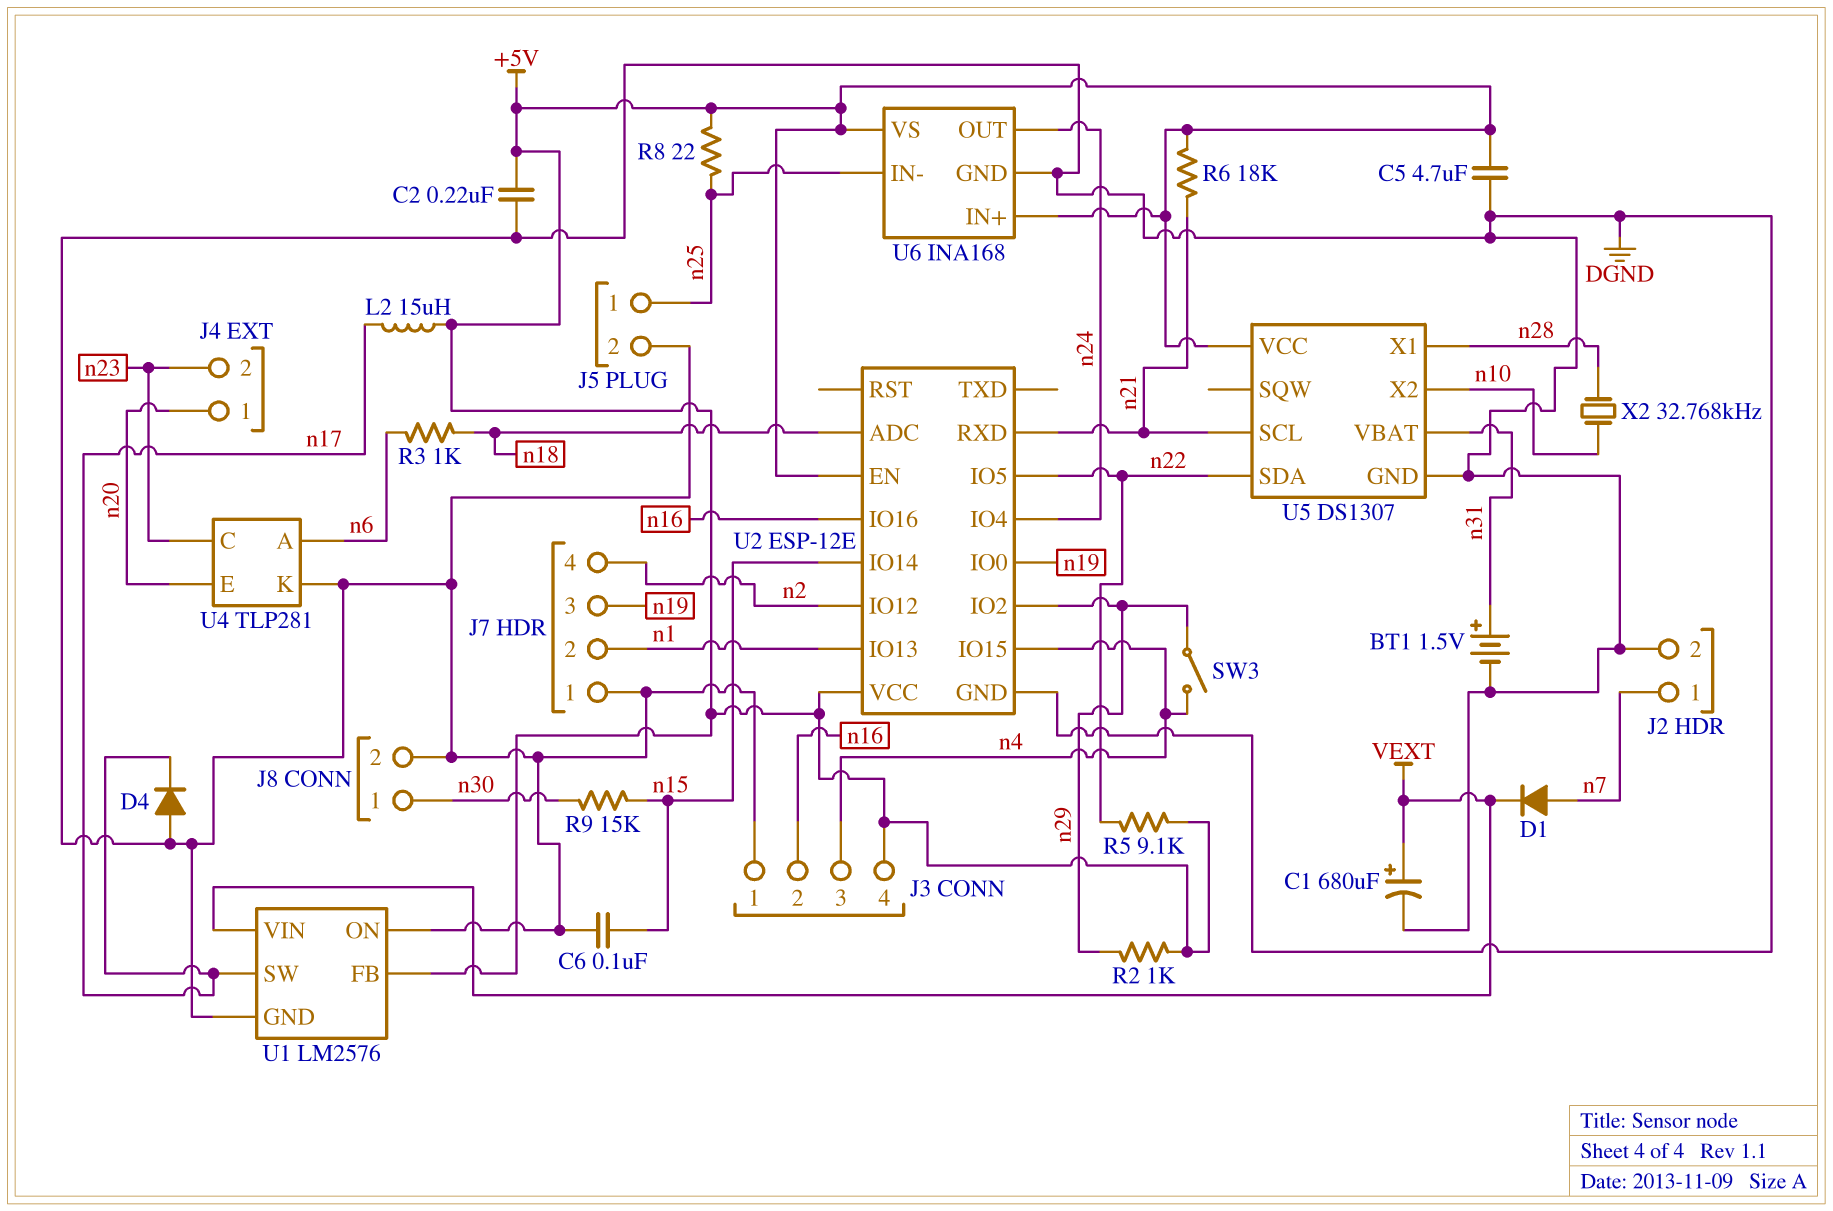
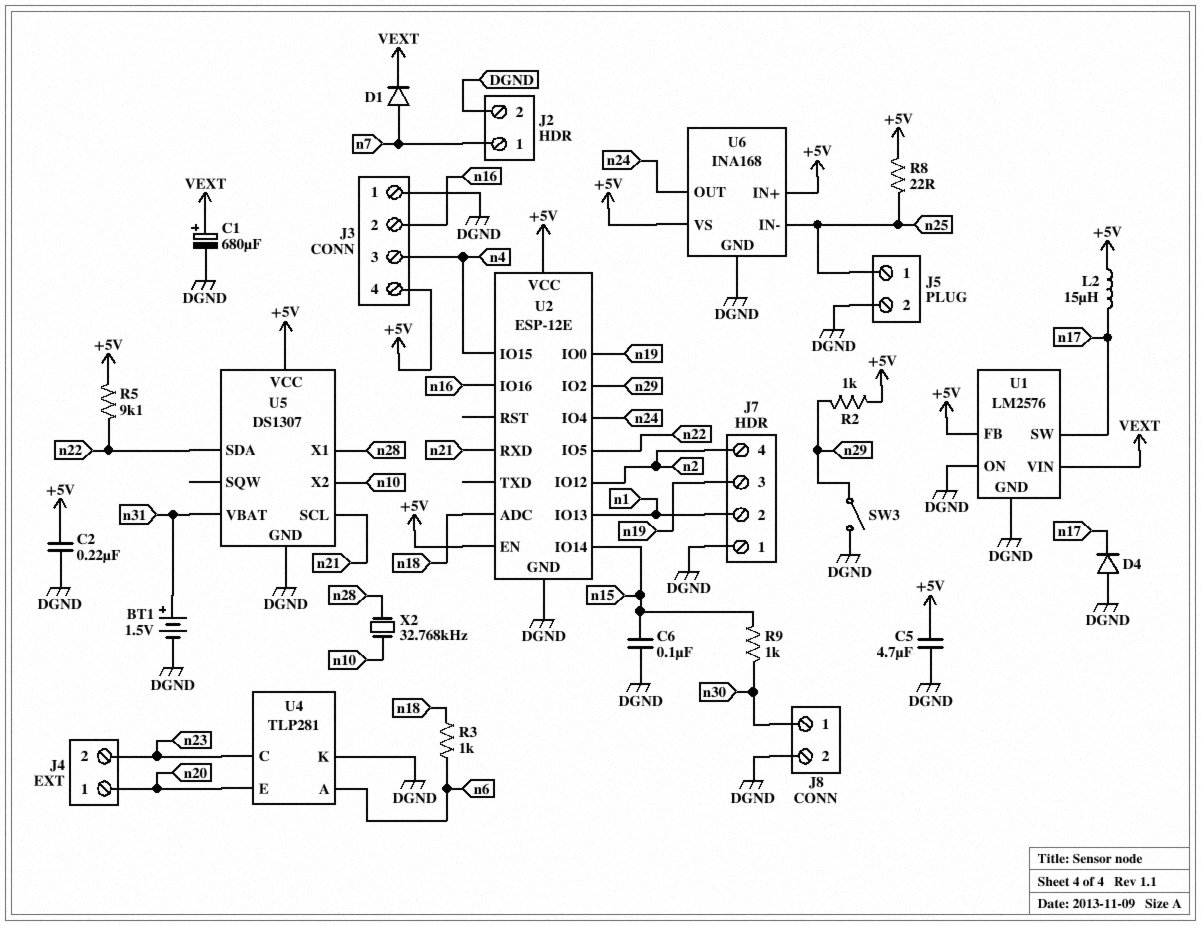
R6: 18k (+5V, n21) -> none
R9: 15k (n15, n30) -> 1k (n15, n30)
SW3: switch (n4, n29) -> switch (DGND, n29)

